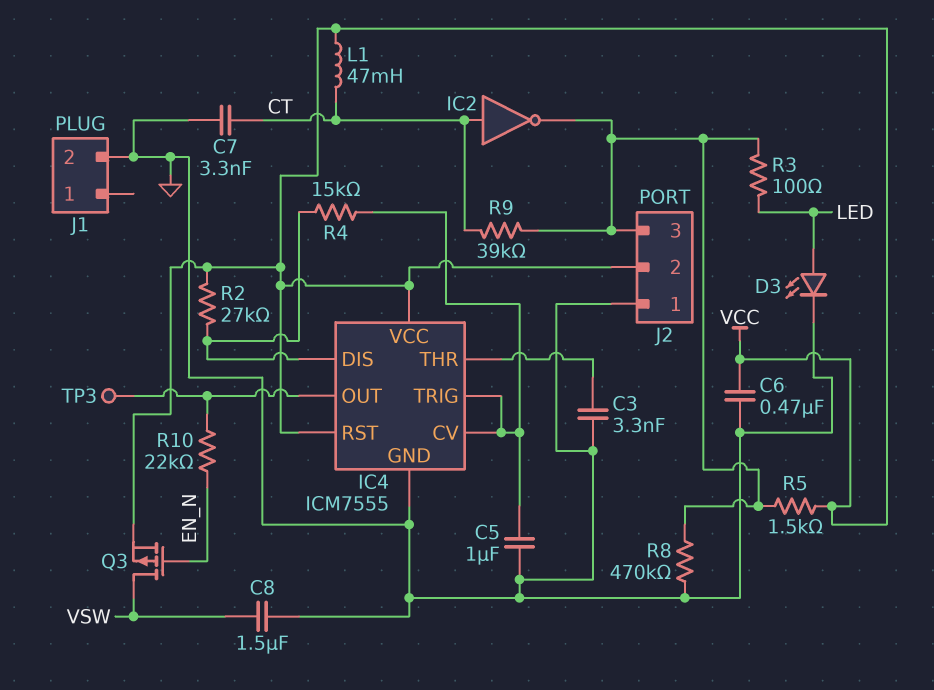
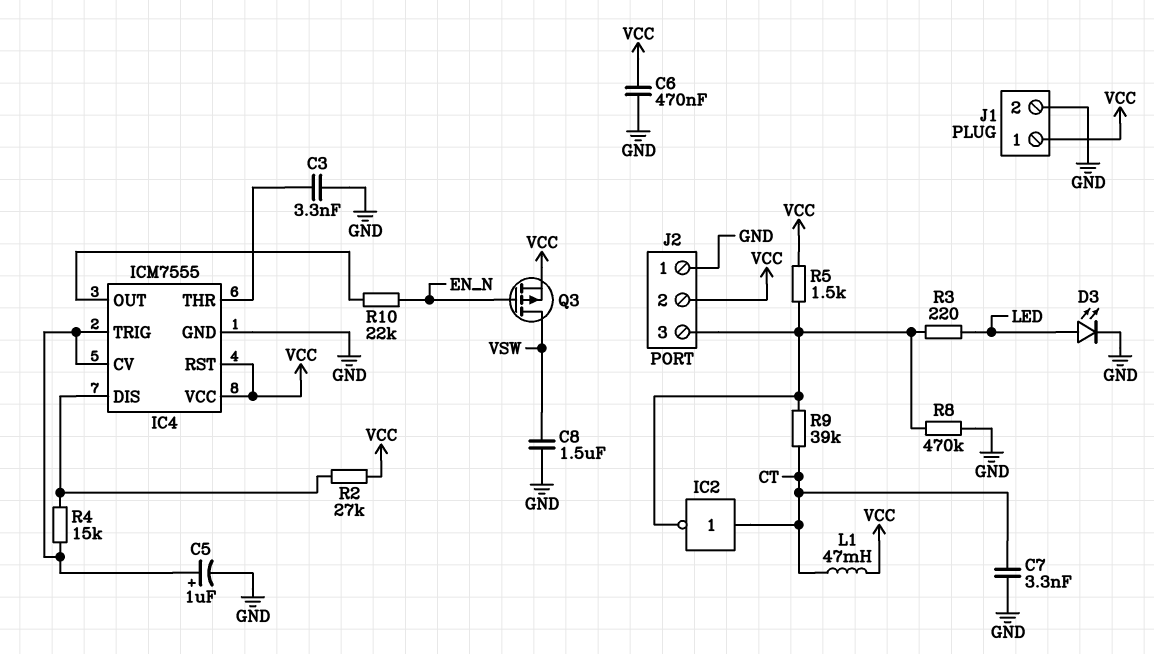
C5: 1uF (GND, IC4/CV) -> 1uF (plus IC4/CV, minus GND)
J1 pin 1: none -> VCC
R3: 100 (J2/3, LED) -> 220 (J2/3, LED)
TP3: test point (IC4/OUT) -> none

